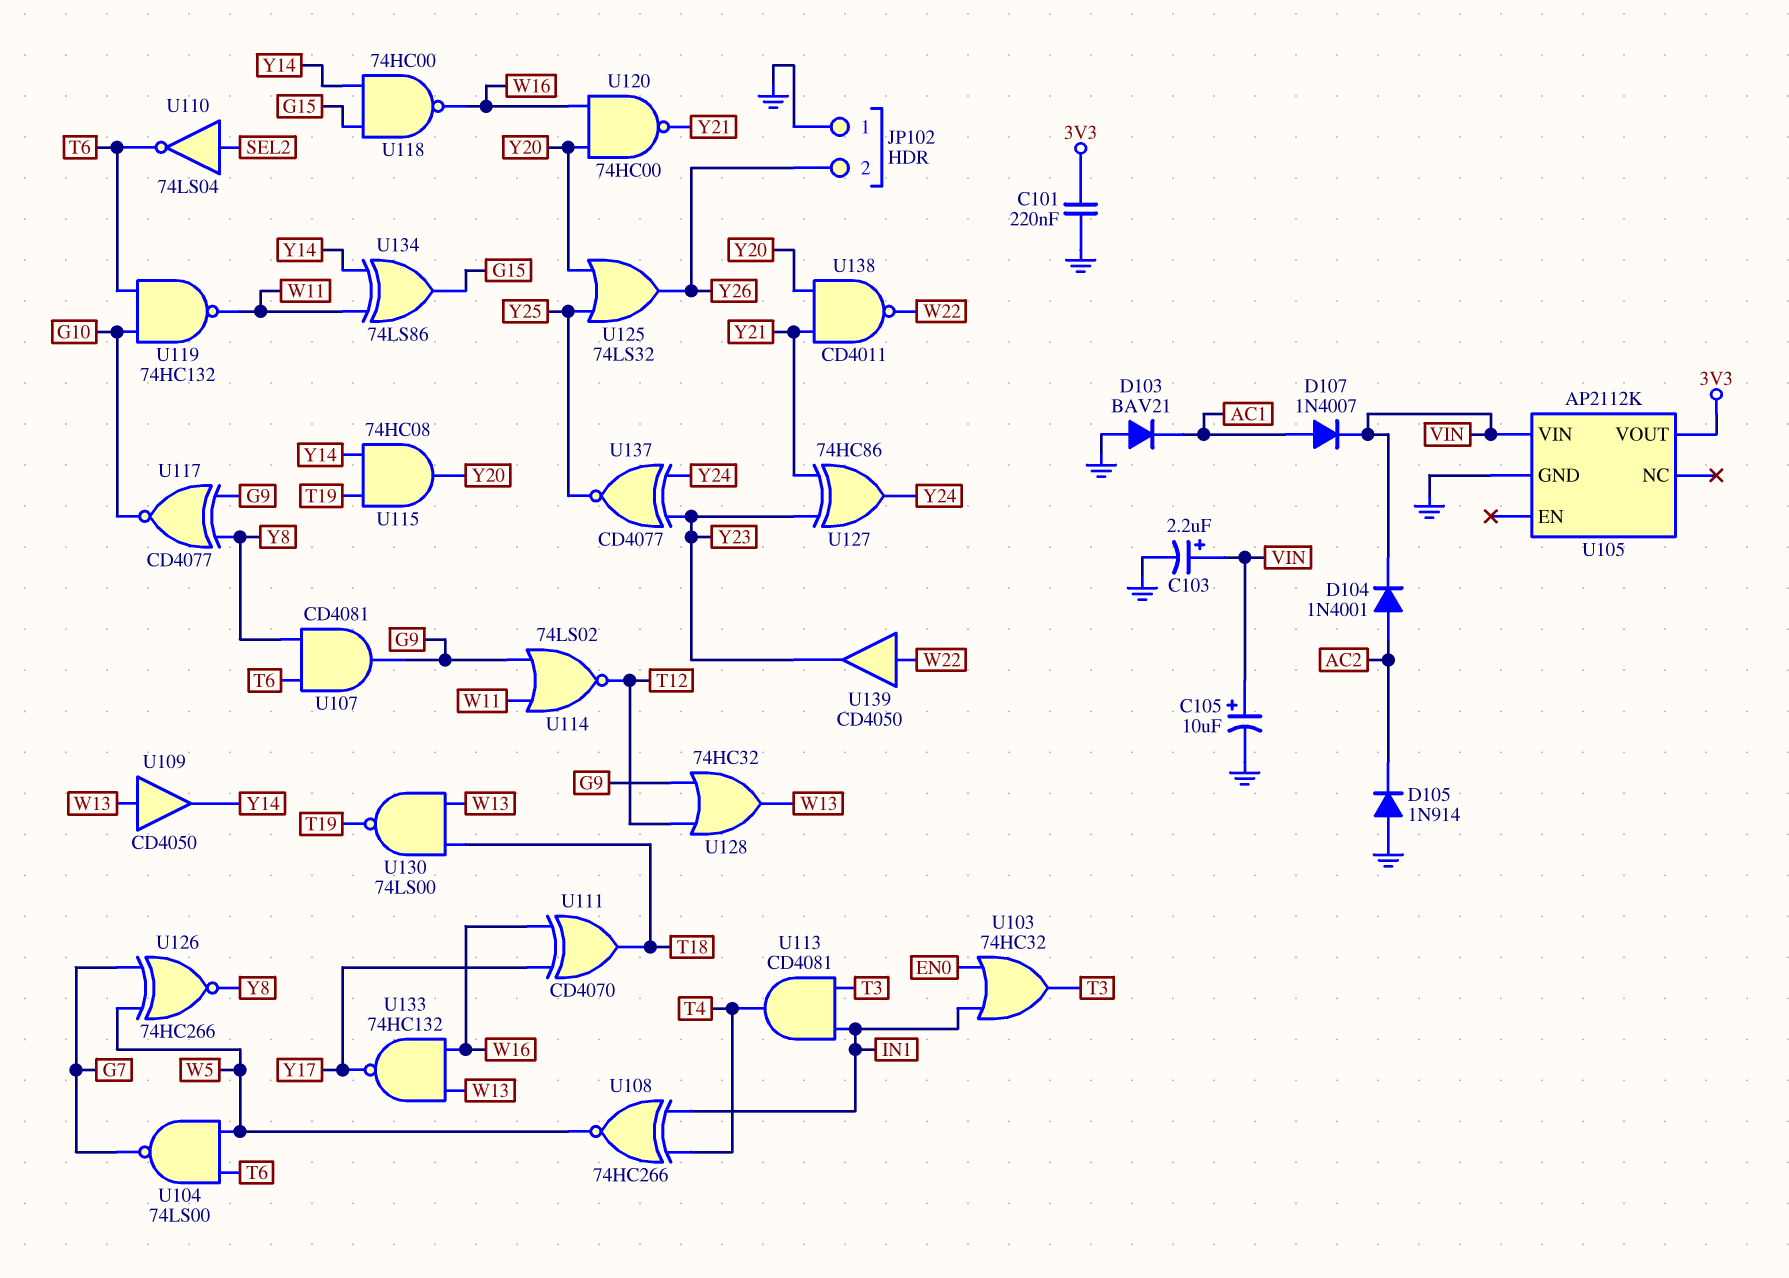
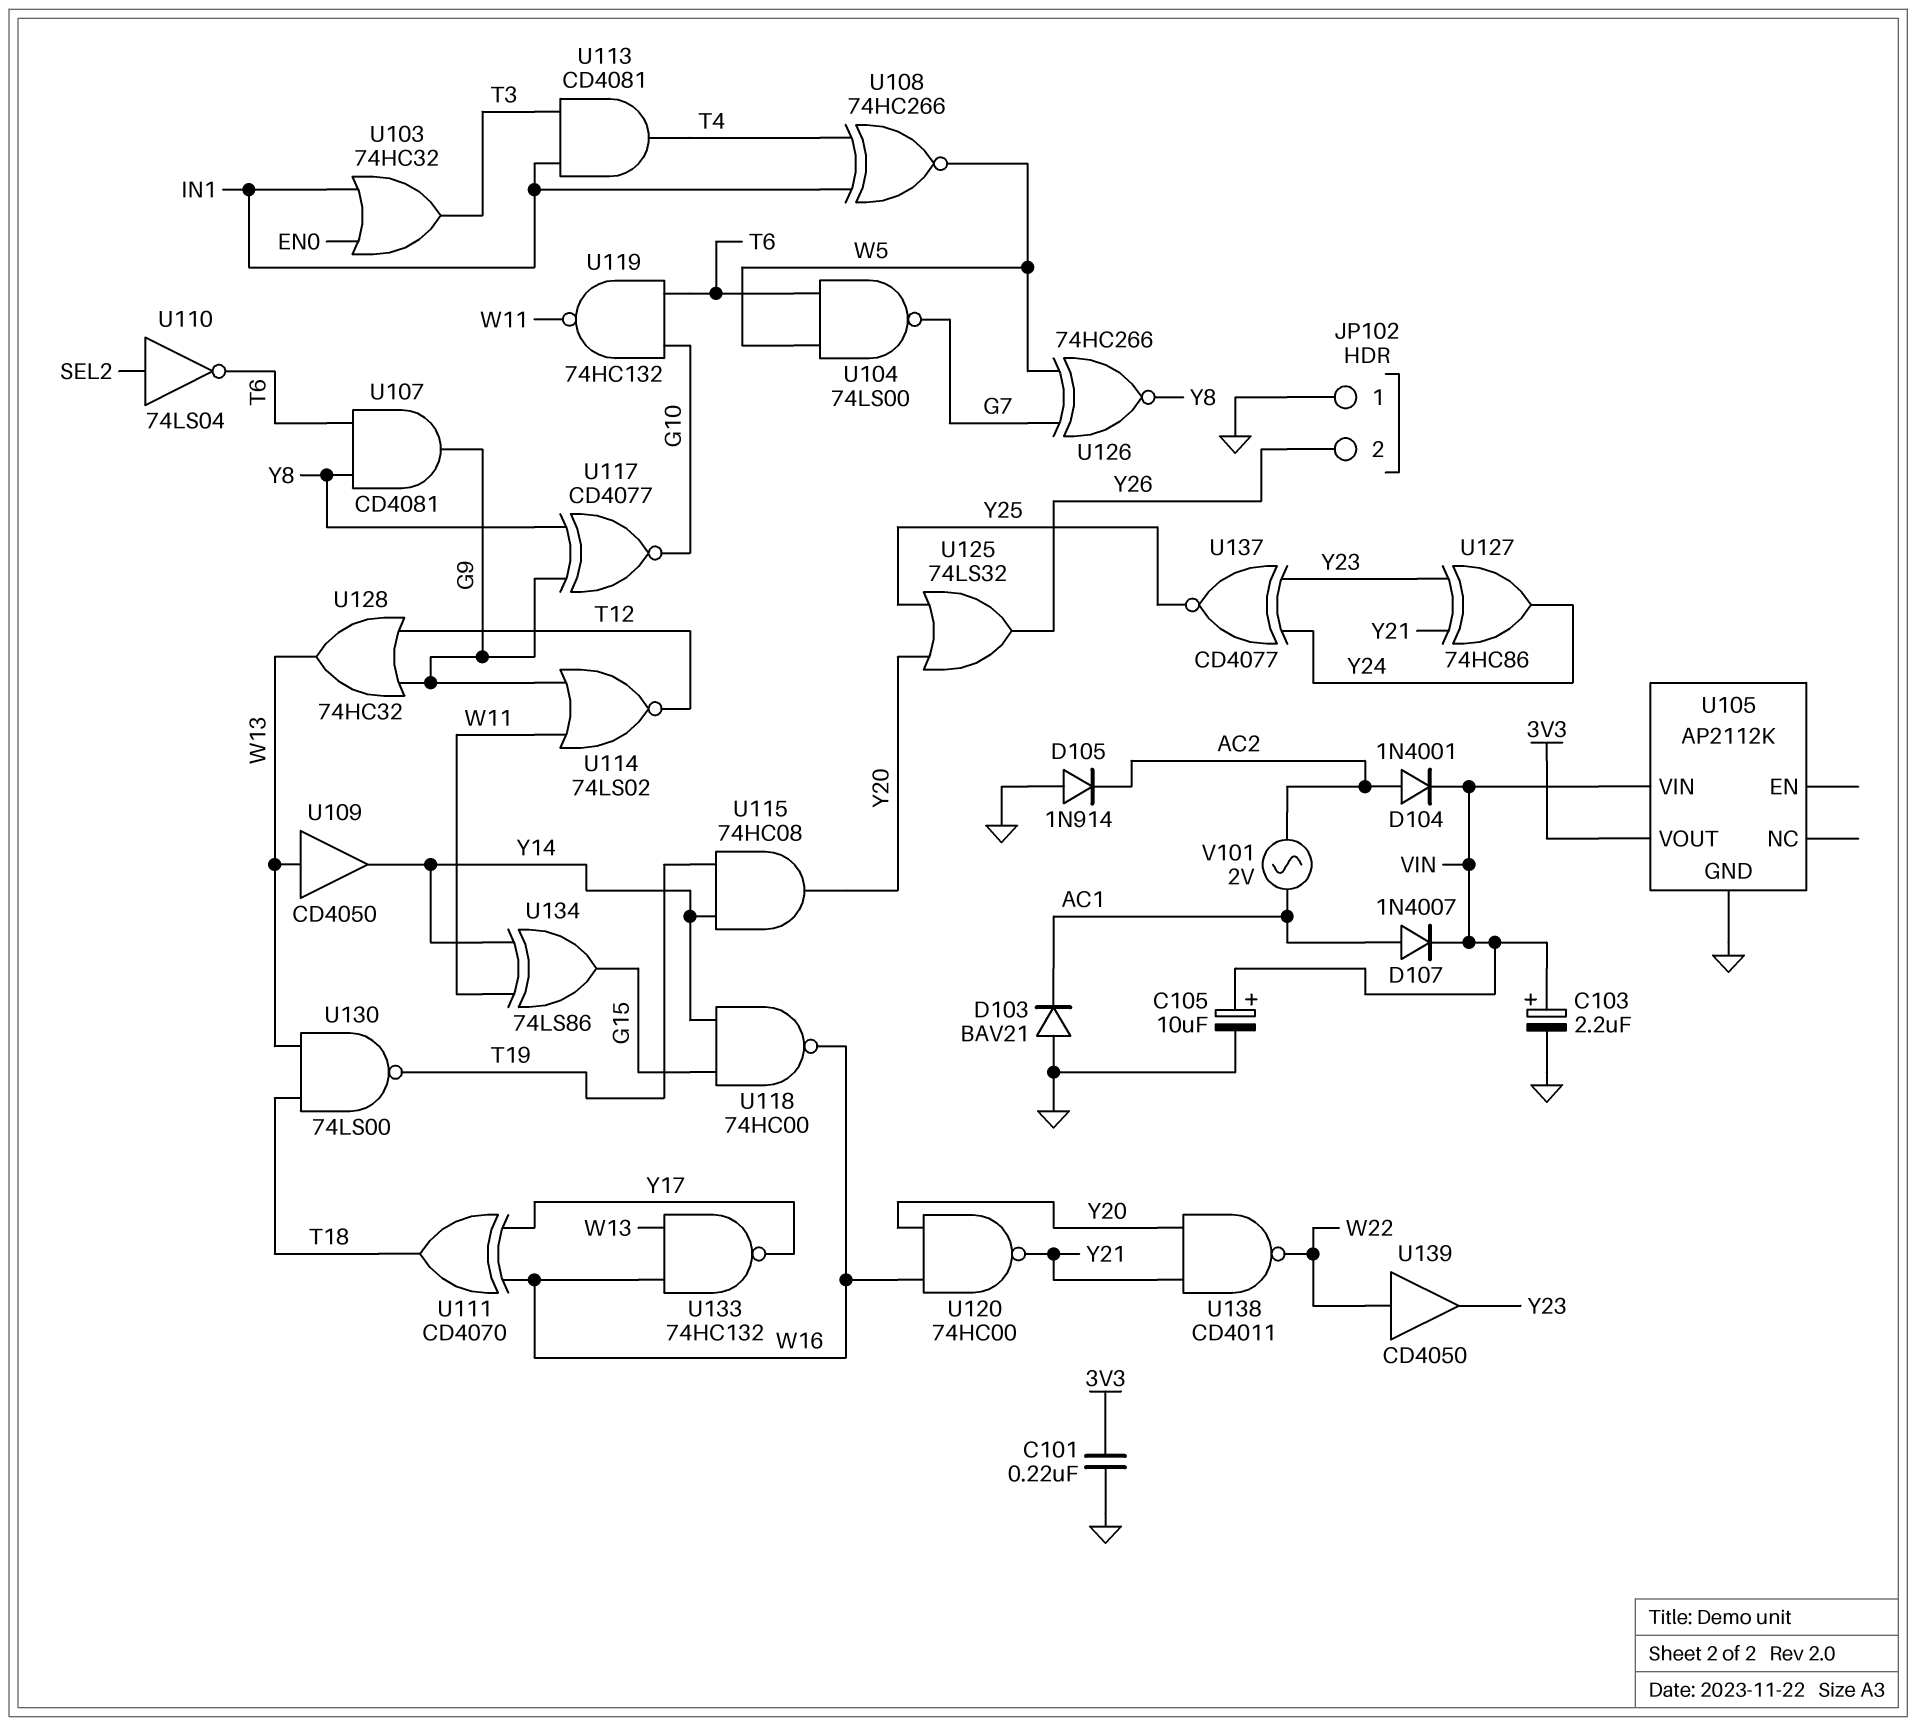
V101: none -> AC 2V (AC1, AC2)

